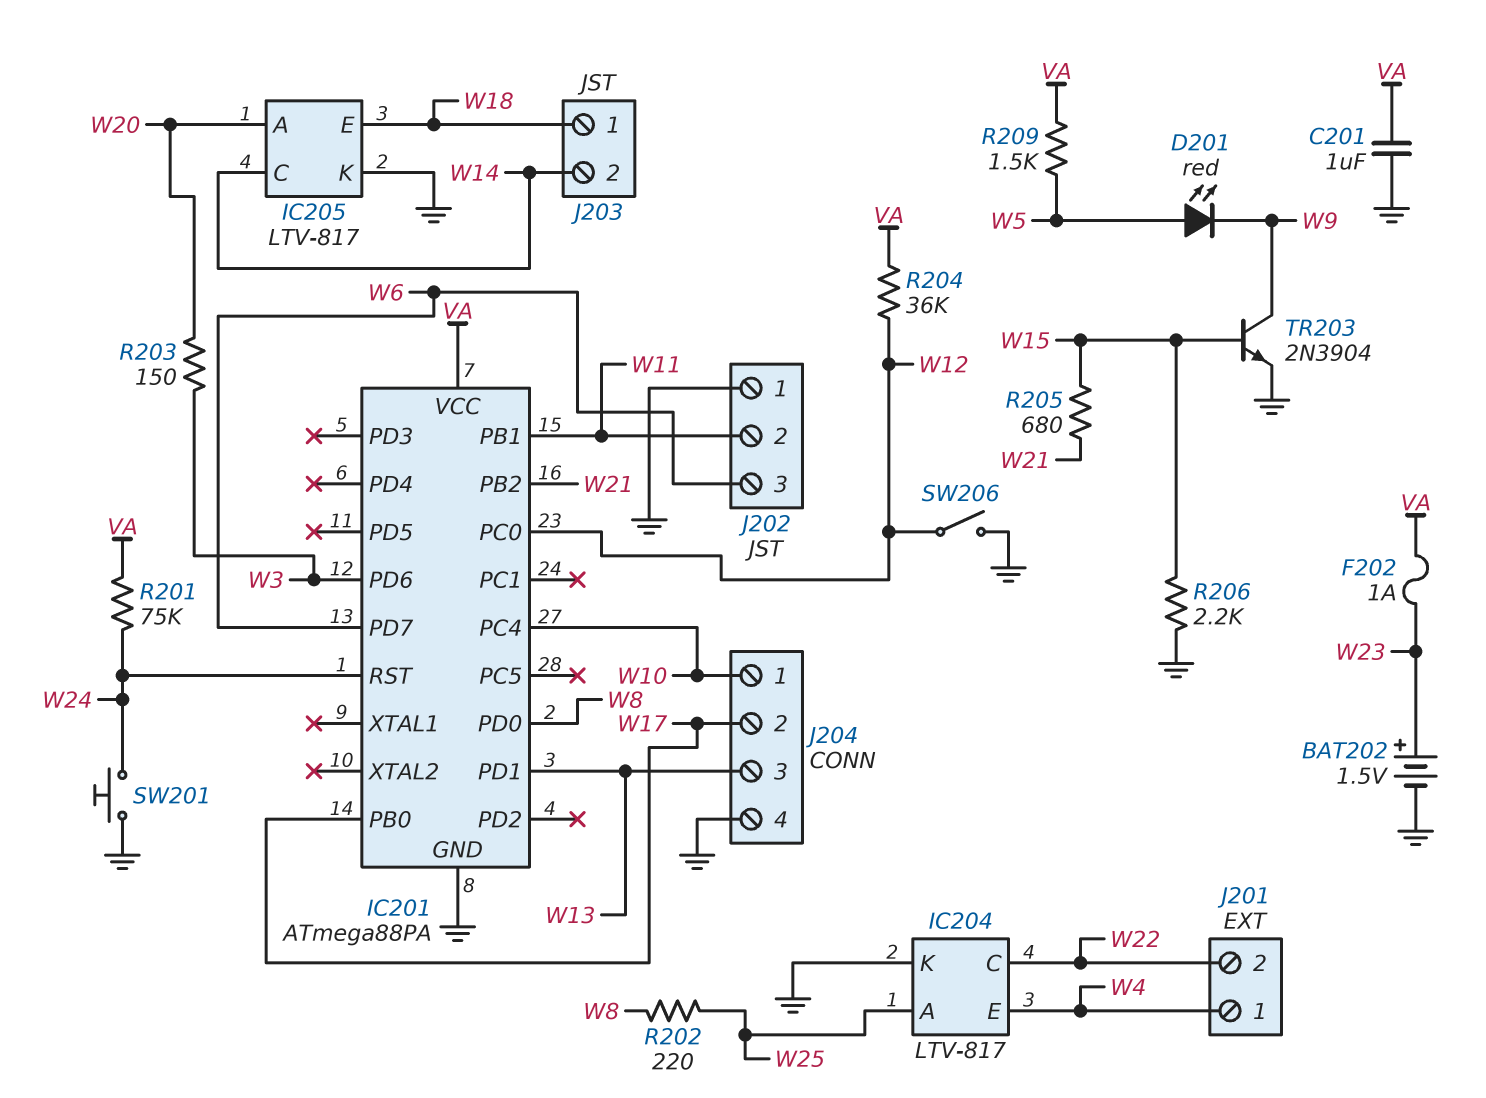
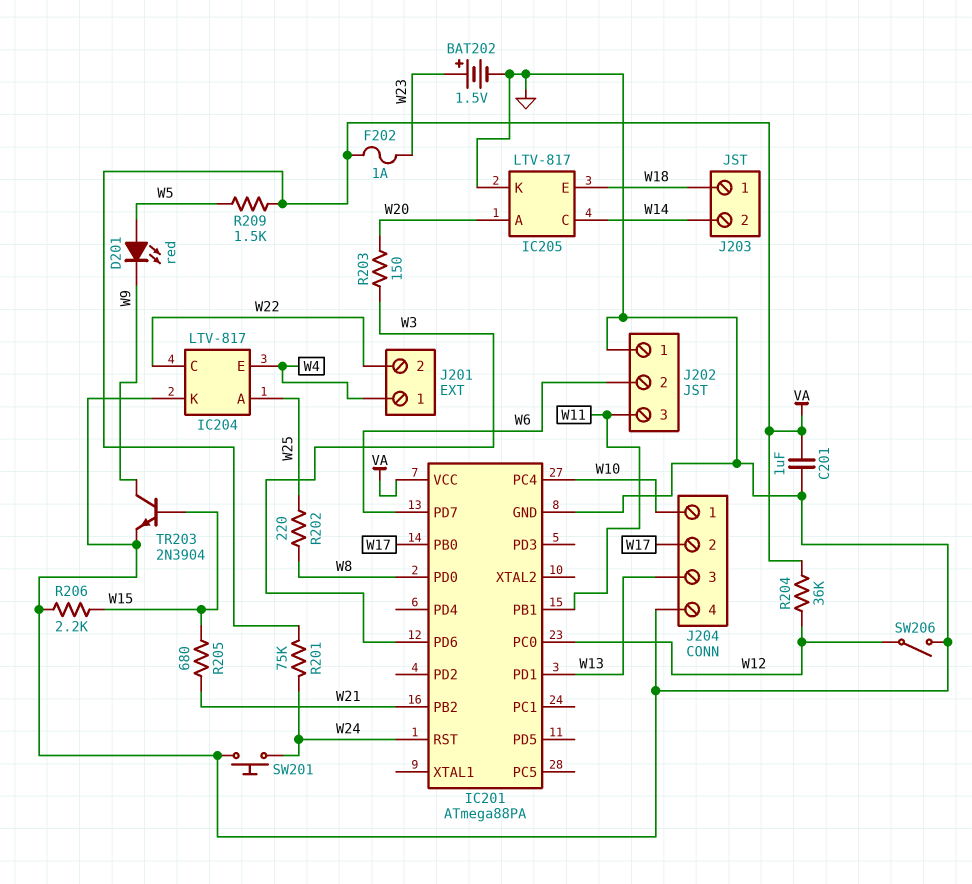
J202 pin 2: W11 -> W6
J202 pin 3: W6 -> W11

